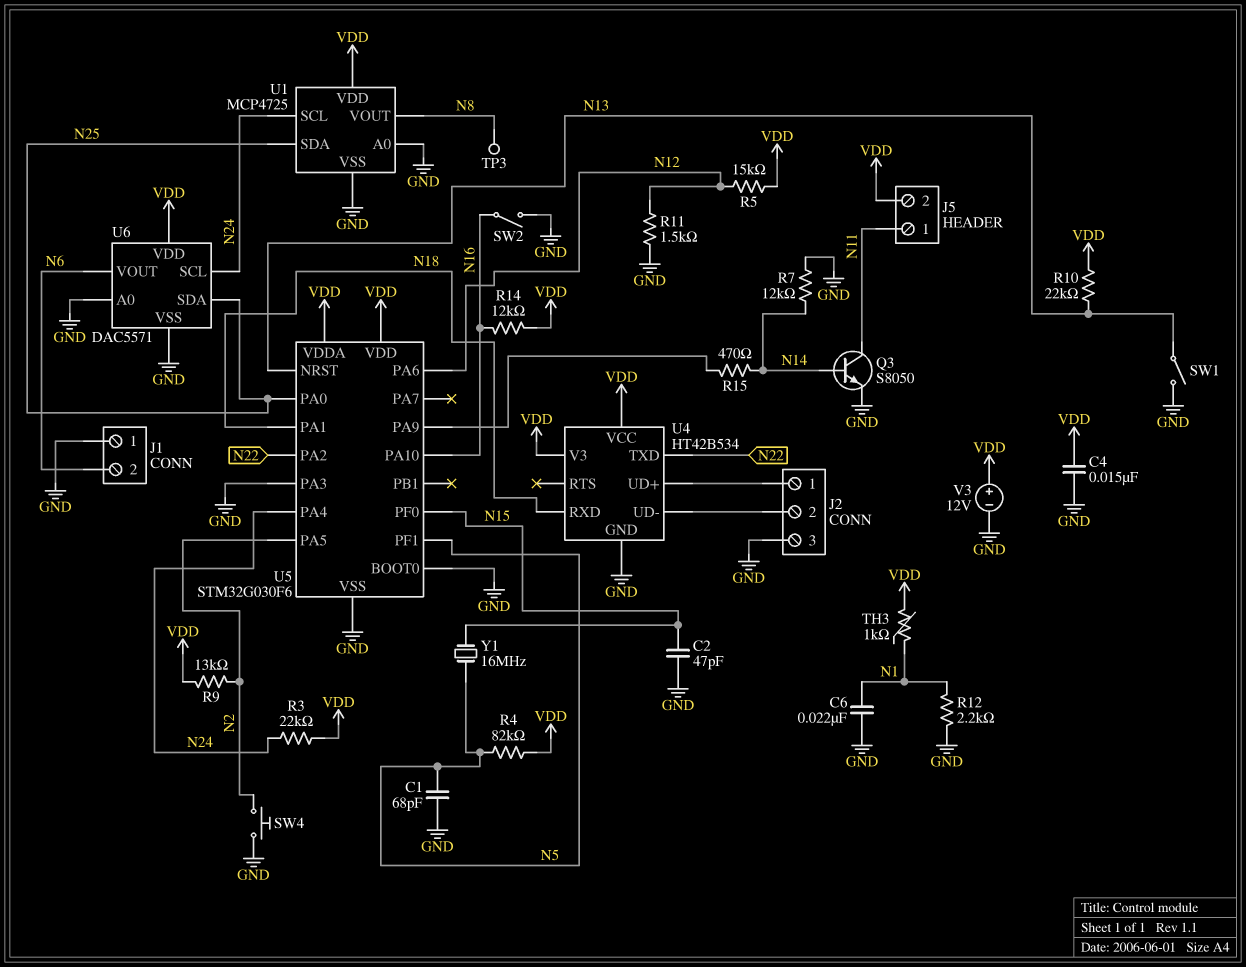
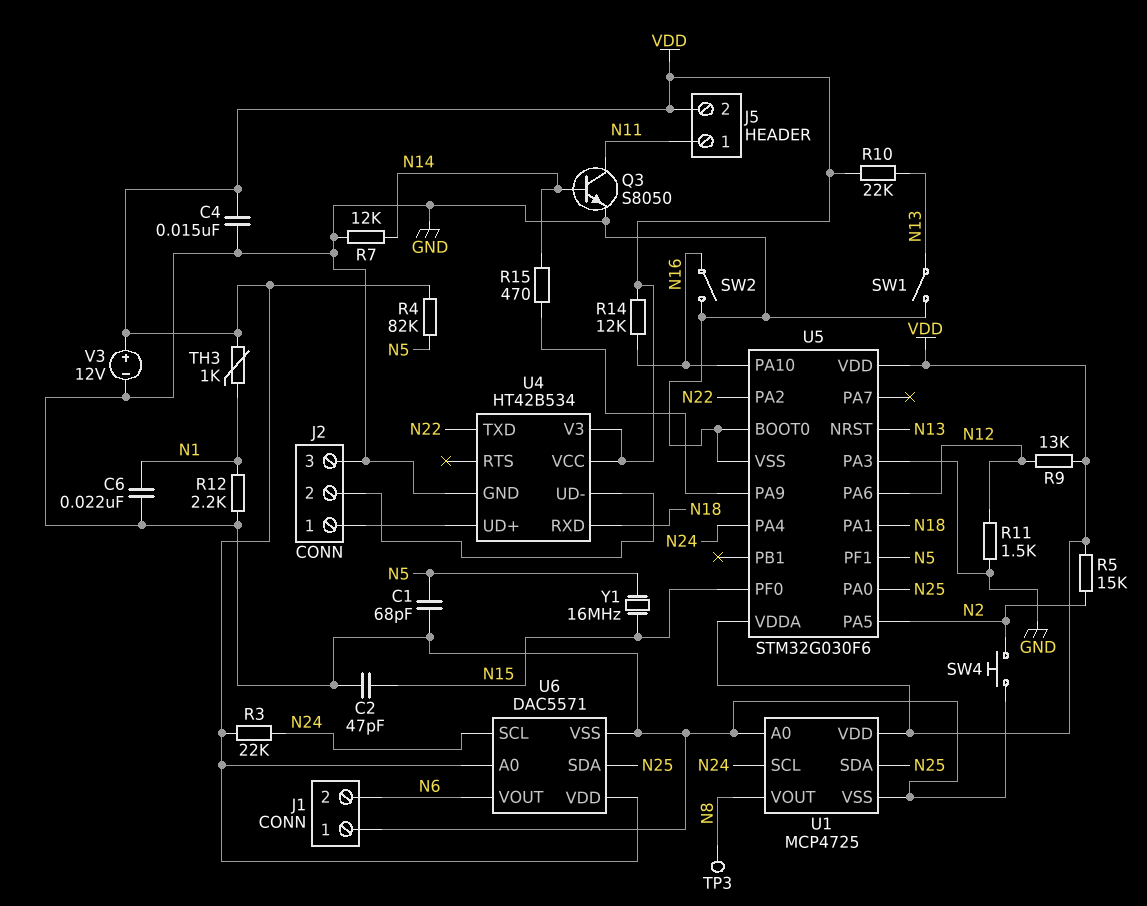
R5: 15k (N12, VDD) -> 15k (N2, VDD)
R9: 13k (N2, VDD) -> 13k (N12, VDD)
U6 pin A0: GND -> VDD

